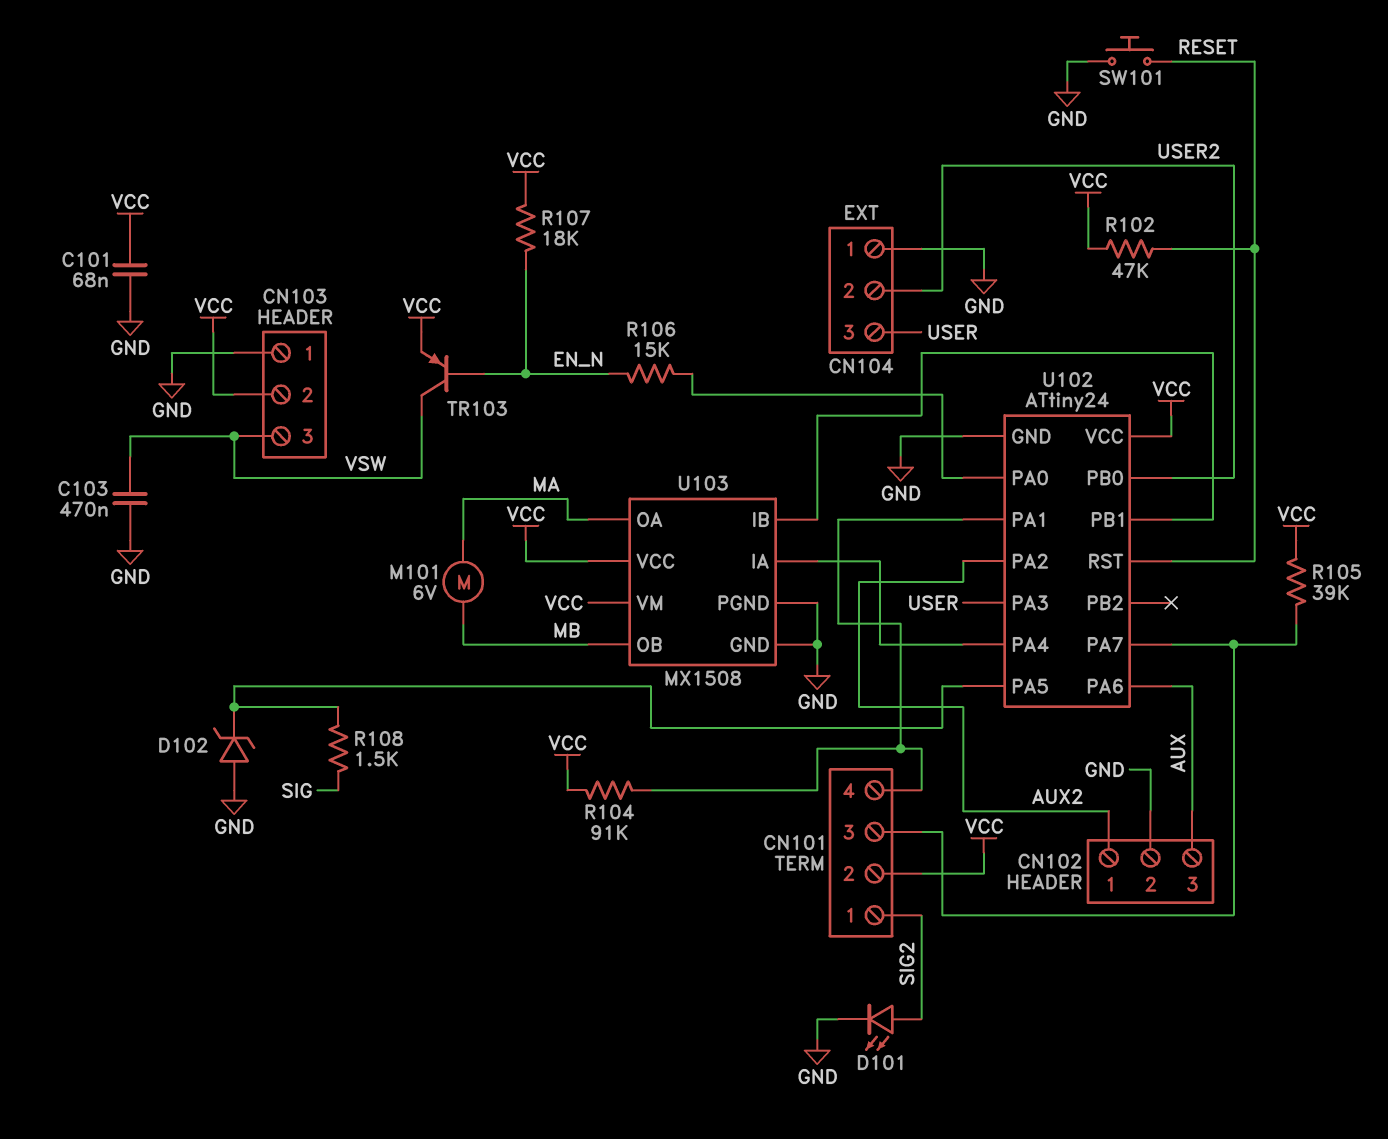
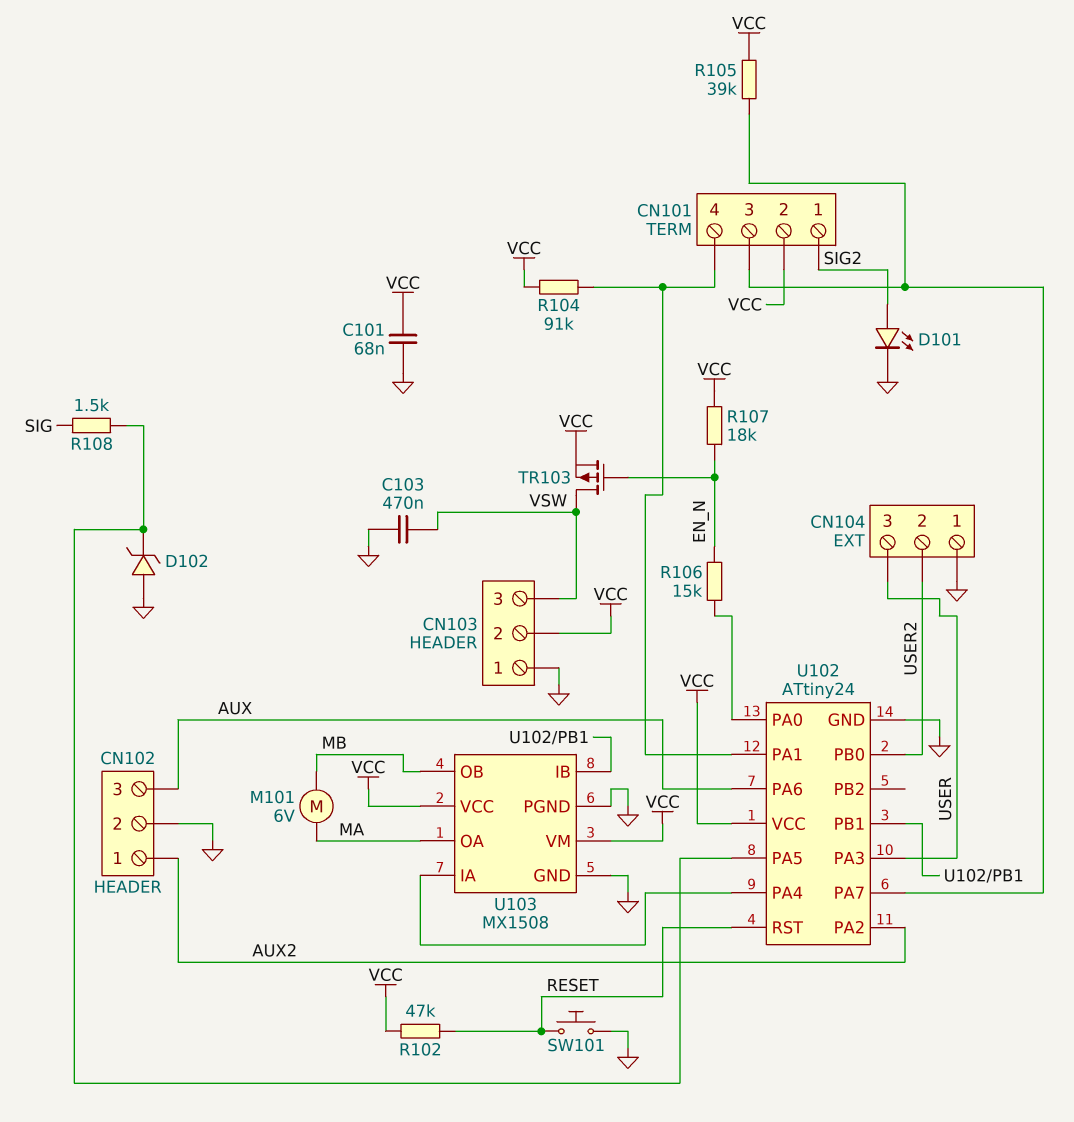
TR103: PNP (B EN_N, C VSW, E VCC) -> PMOS (G EN_N, D VSW, S VCC)

